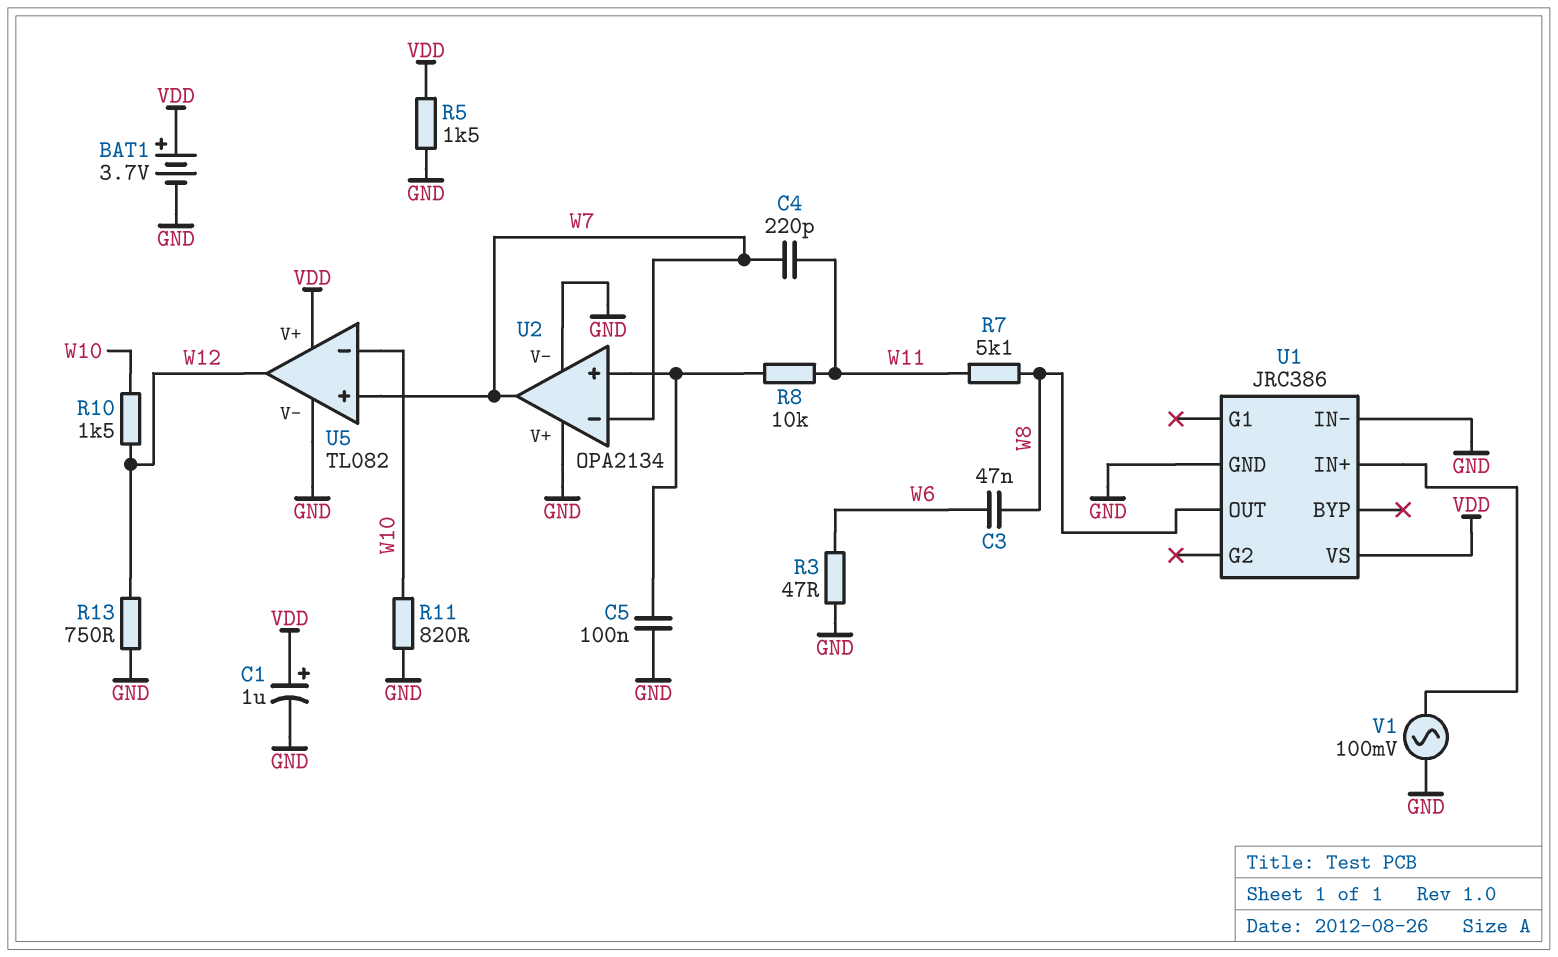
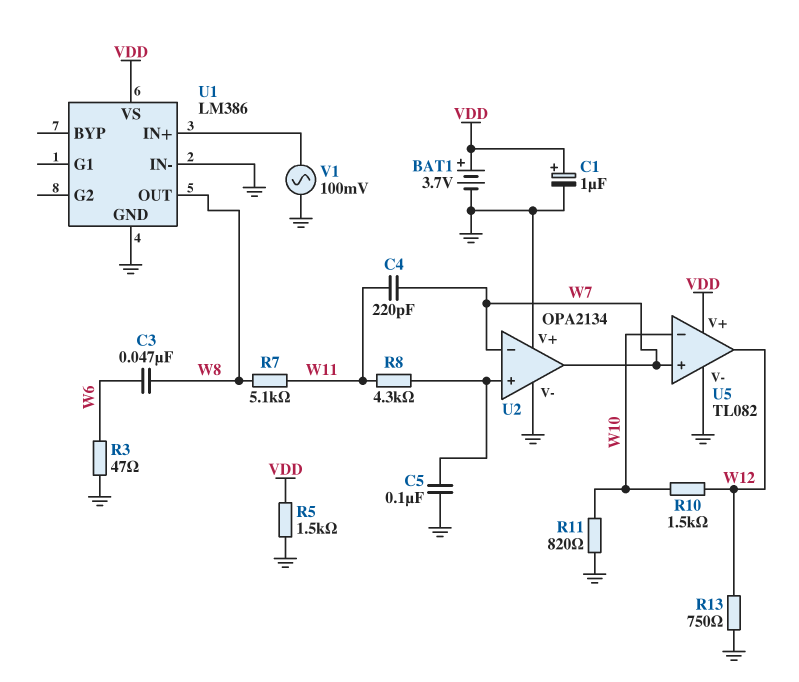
R8: 10k (U2/in+, W11) -> 4.3k (U2/in+, W11)
U1: JRC386 -> LM386

